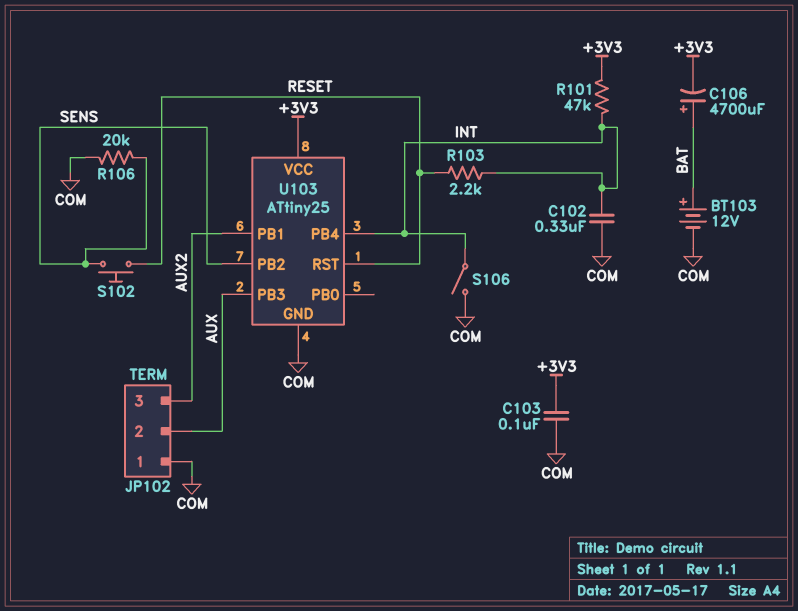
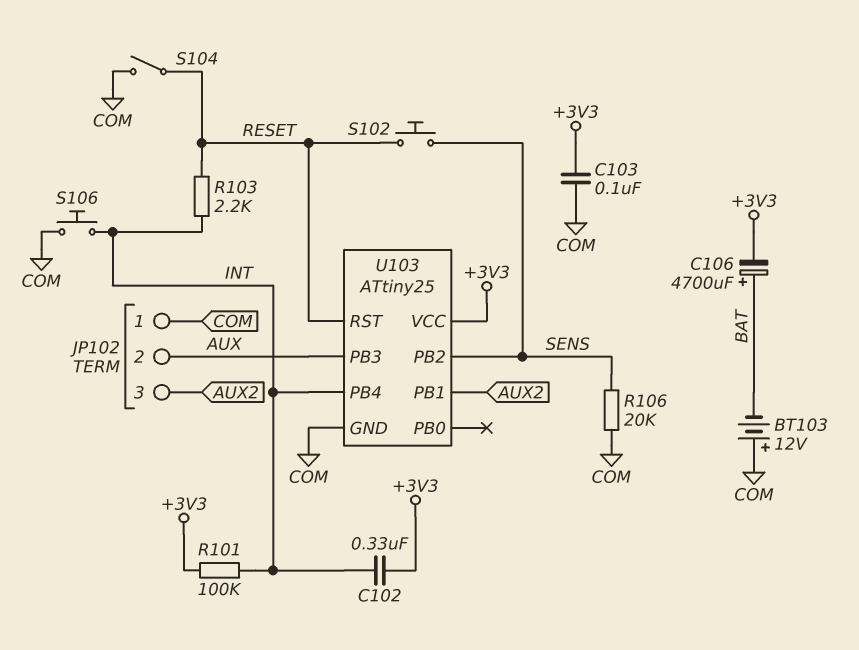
BT103: 12V (plus BAT, minus COM) -> 12V (plus COM, minus BAT)
C102: 330nF (COM, INT) -> 330nF (+3V3, INT)
R101: 47k (+3V3, INT) -> 100k (+3V3, INT)
S104: none -> switch (COM, RESET)
S106: switch (COM, INT) -> button (COM, INT)

